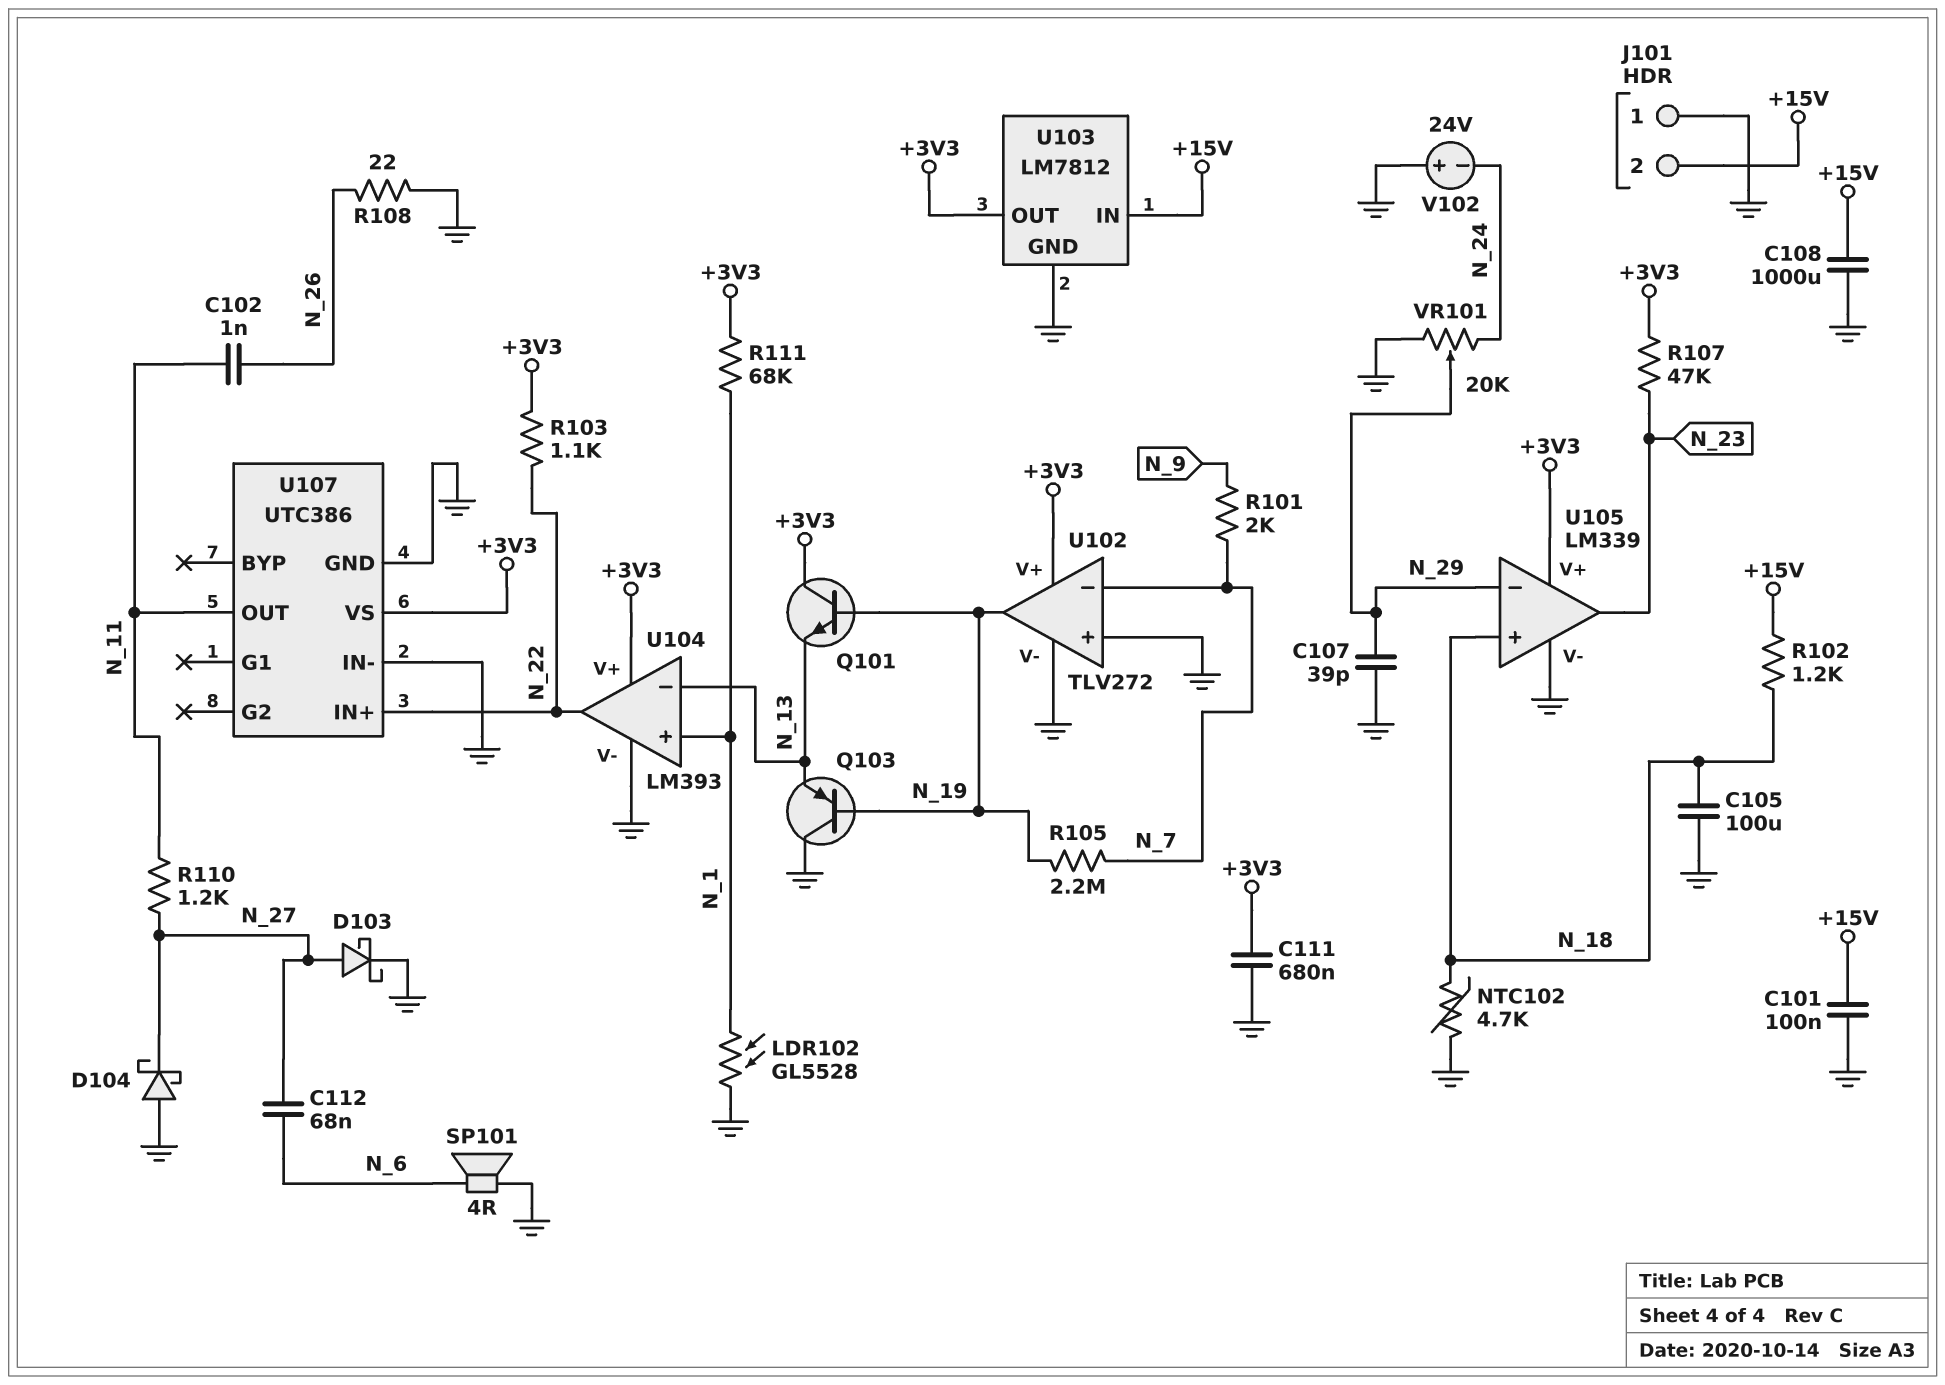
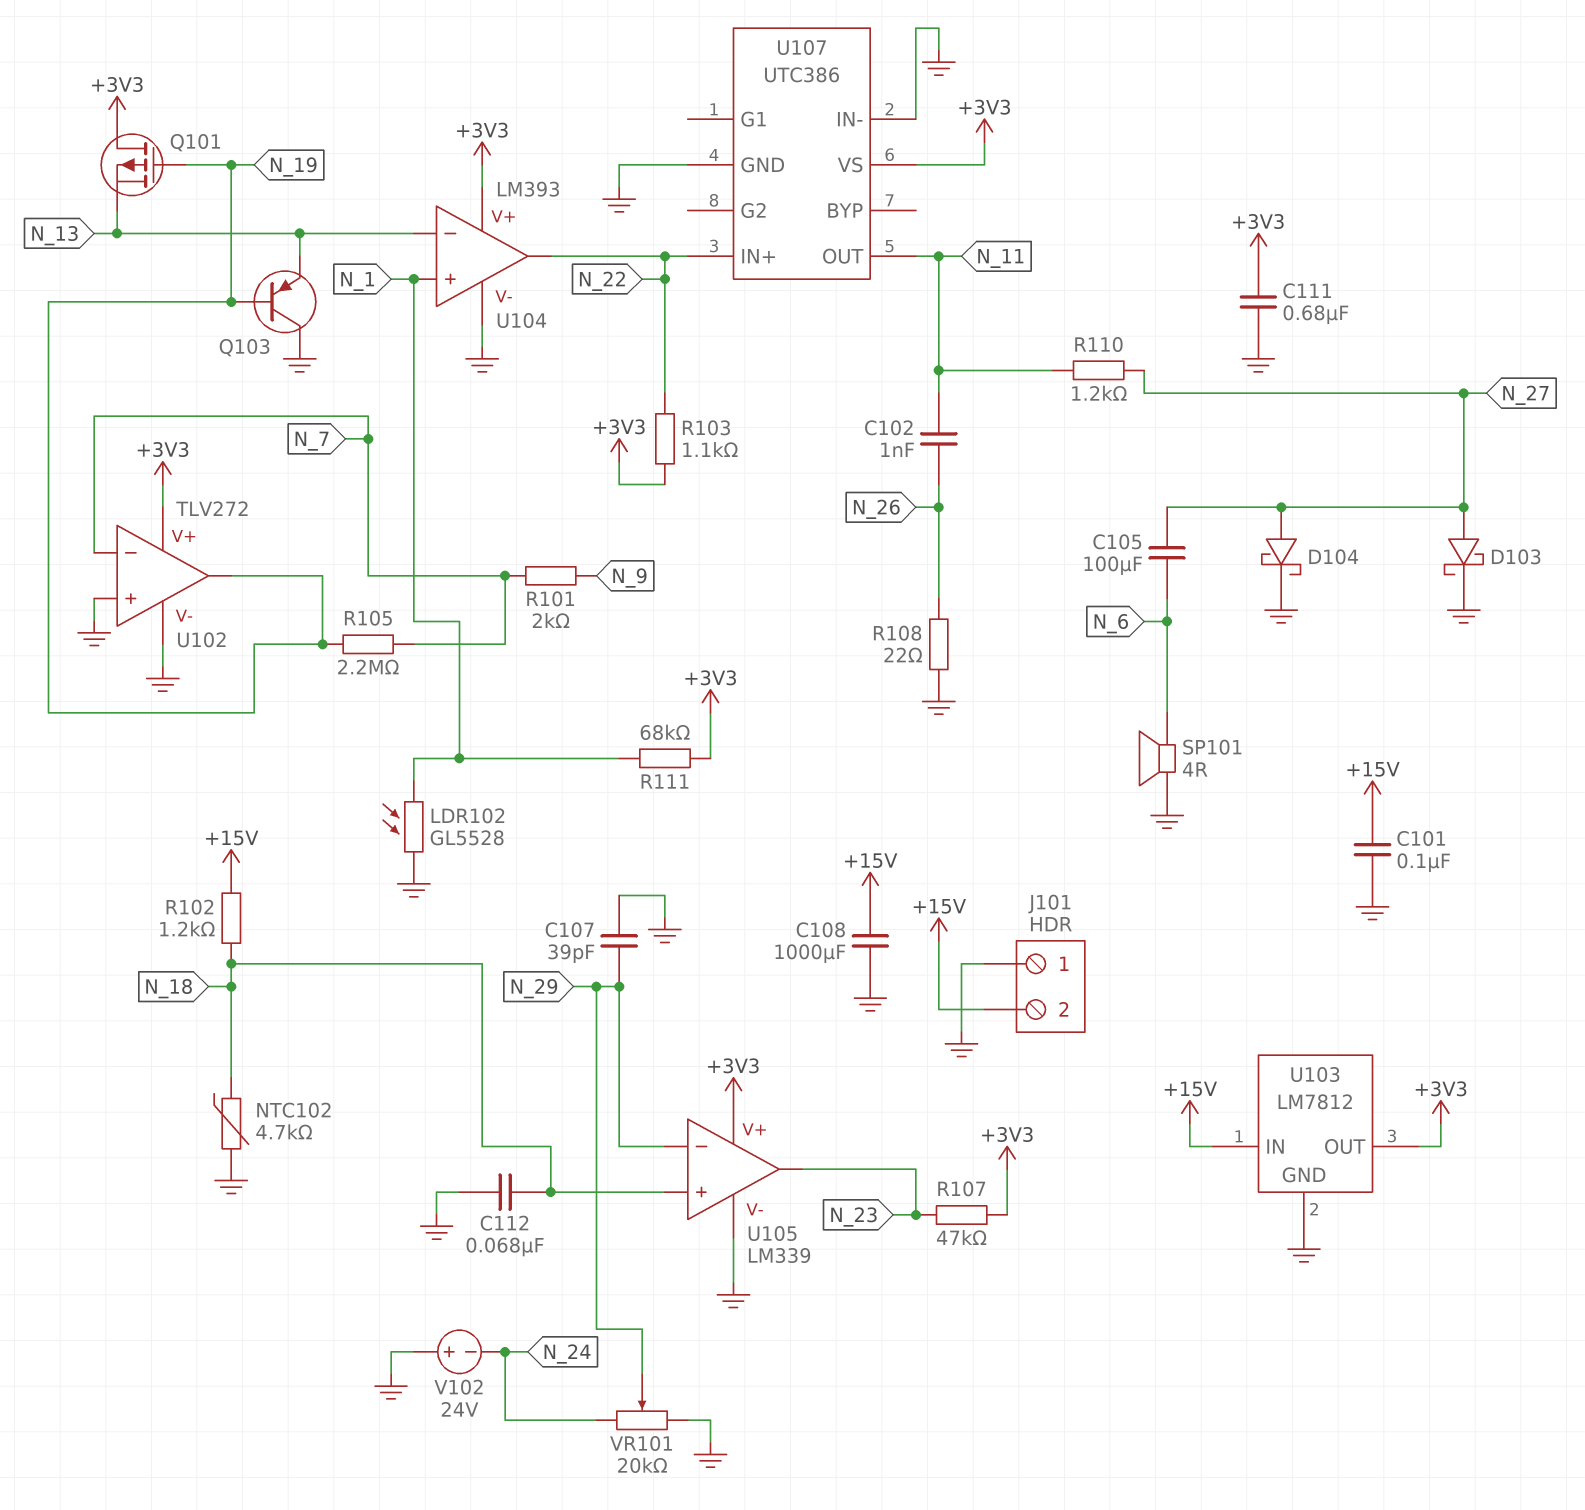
C105: 100uF (GND, N_18) -> 100uF (N_6, N_27)
C112: 68nF (N_6, N_27) -> 68nF (GND, N_18)
D104: schottky (A GND, K N_27) -> schottky (A N_27, K GND)
Q101: NPN (B N_19, C +3V3, E N_13) -> PMOS (G N_19, D +3V3, S N_13)

